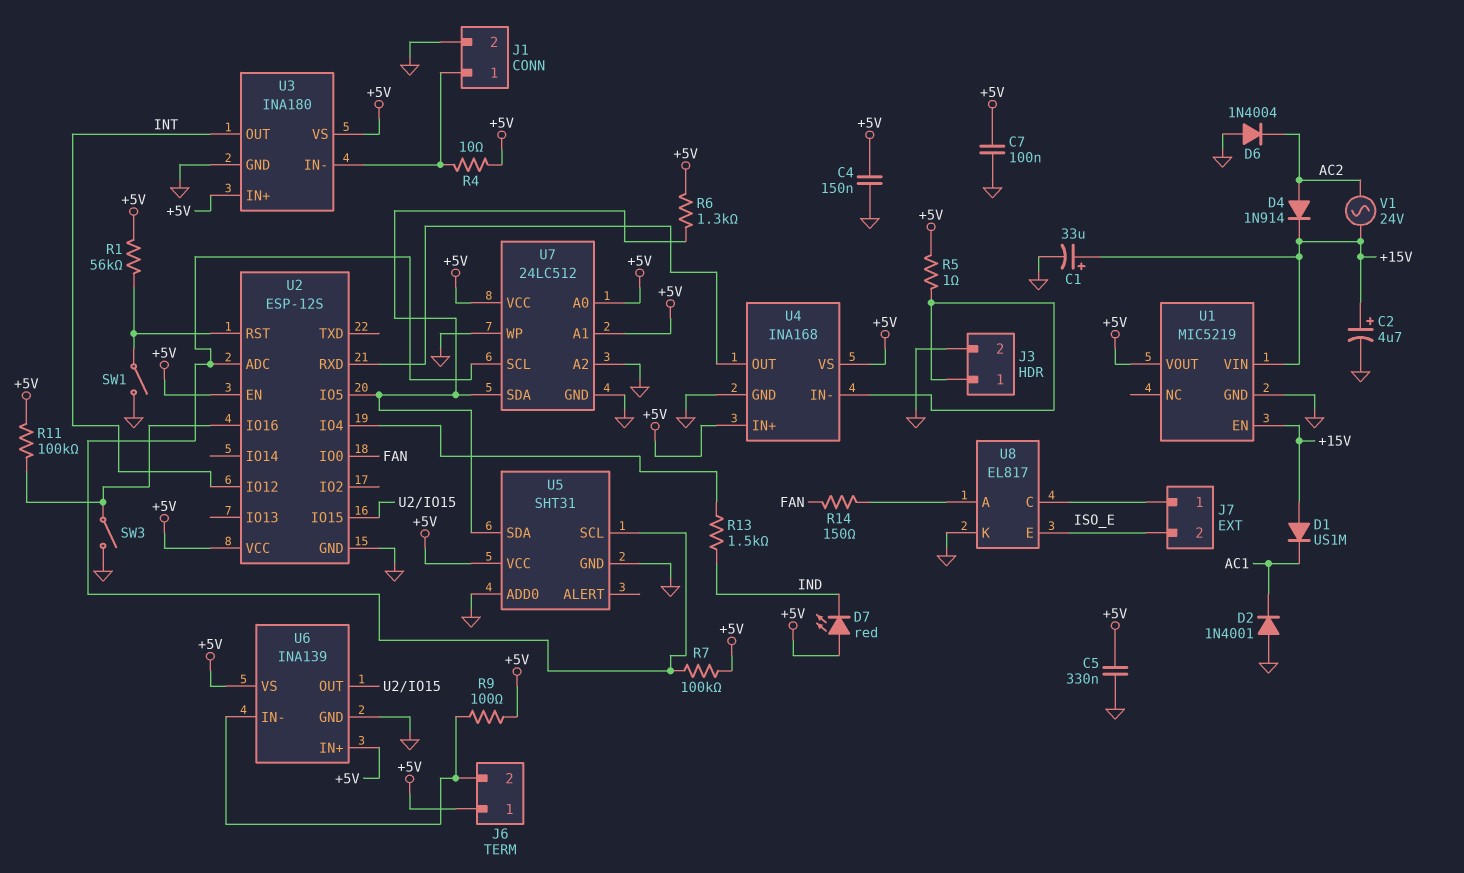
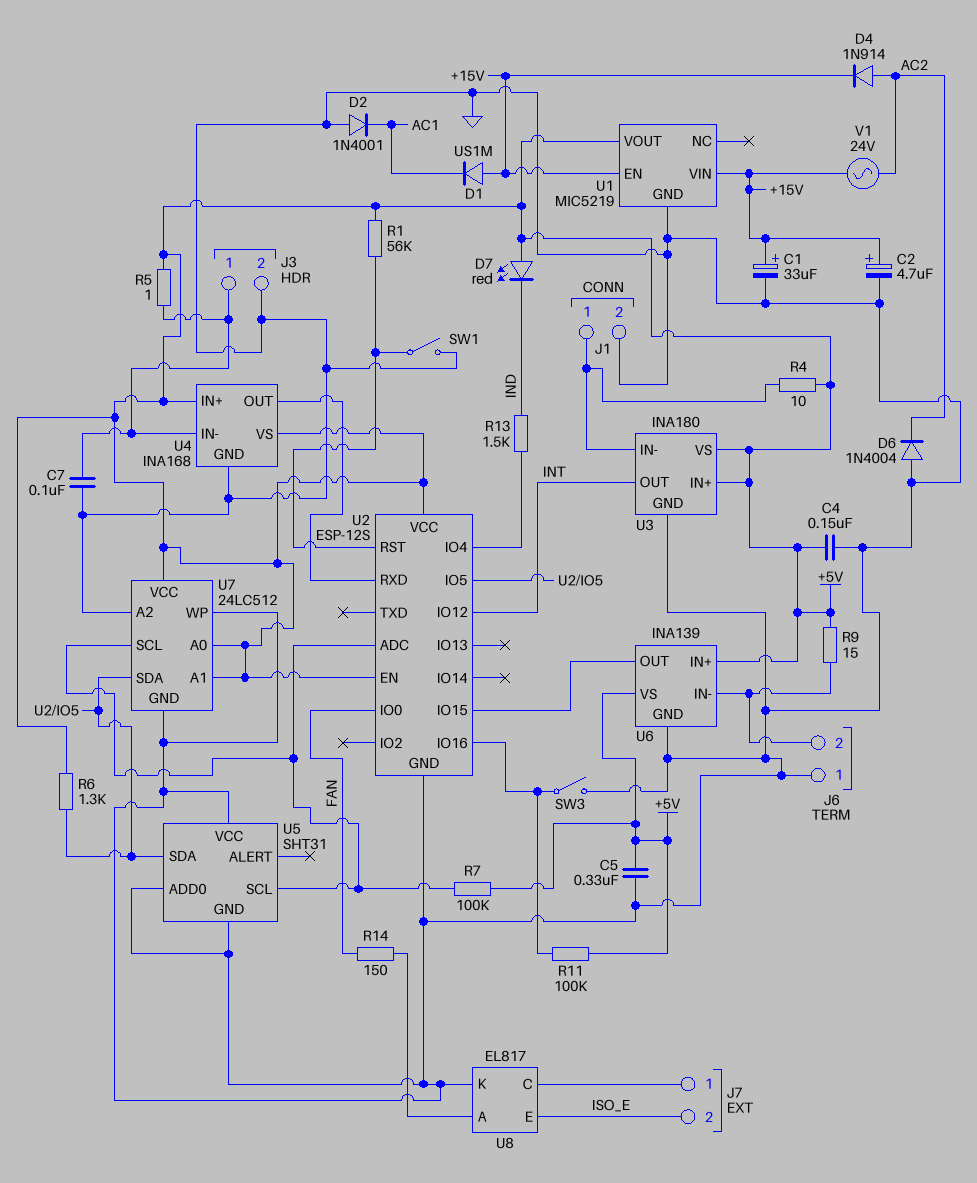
C7: 100nF (+5V, GND) -> 100nF (GND, J3/1)
J6 pin 1: +5V -> GND
R9: 100 (+5V, J6/2) -> 15 (+5V, J6/2)
U5 pin VCC: +5V -> GND

